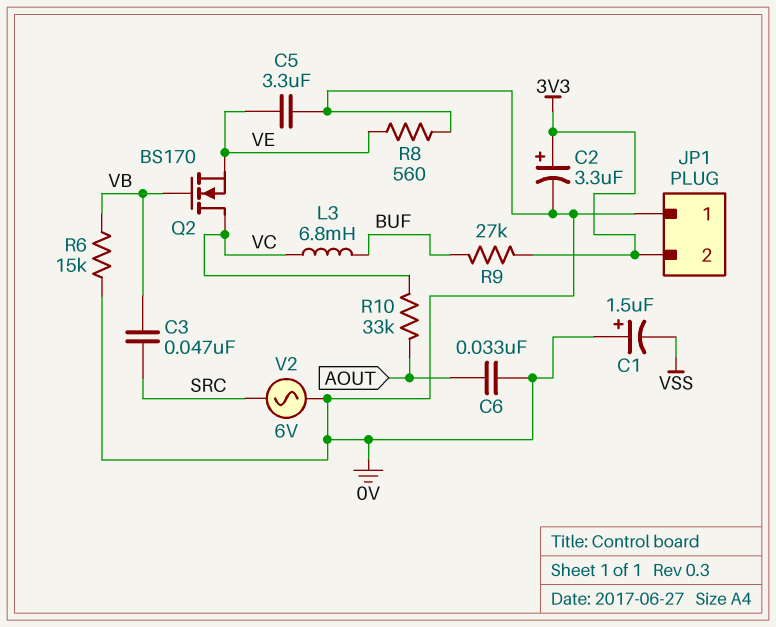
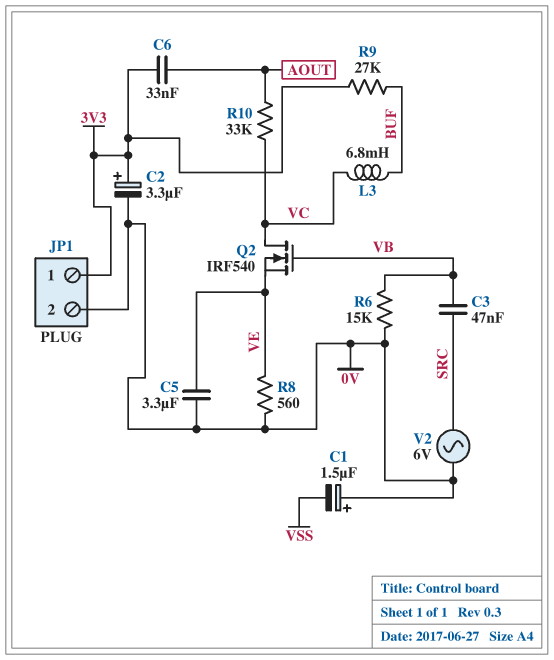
C6: 33nF (0V, AOUT) -> 33nF (3V3, AOUT)
JP1 pin 1: 0V -> 3V3
JP1 pin 2: 3V3 -> 0V
Q2: NMOS BS170 (G VB, D VC, S VE) -> NMOS IRF540 (G VB, D VC, S VE)

